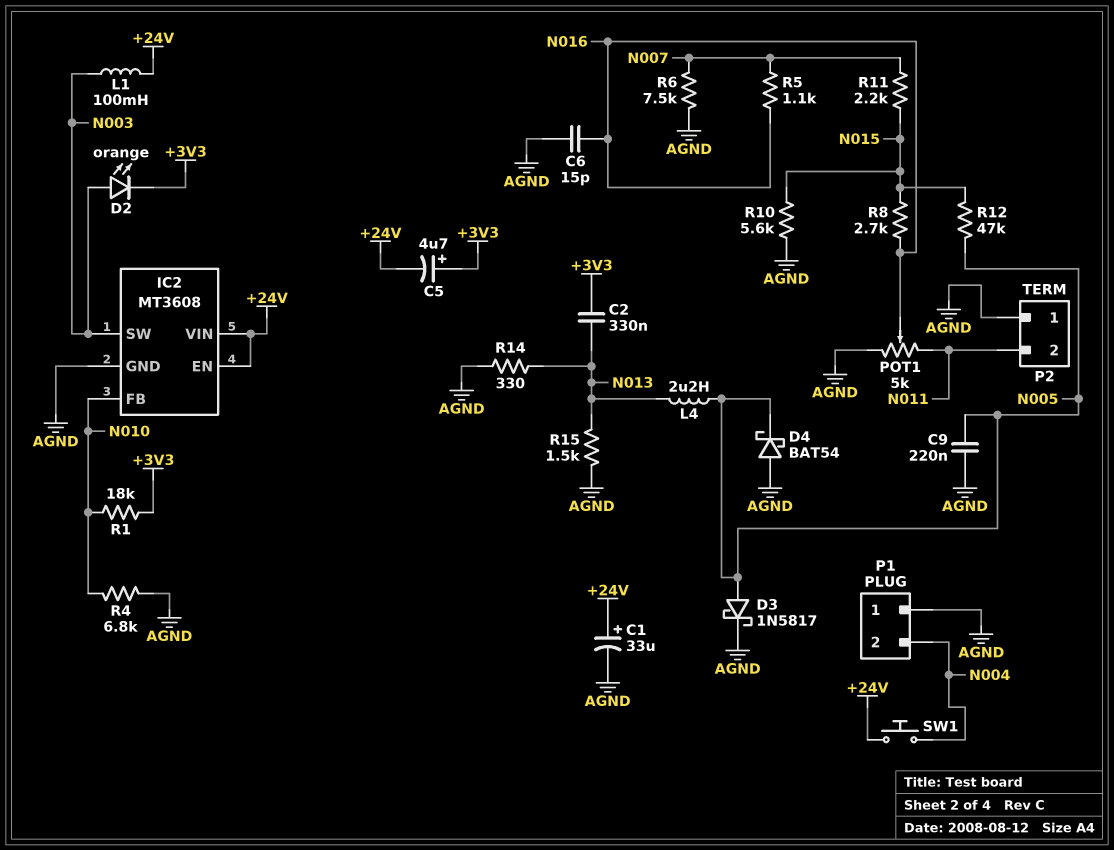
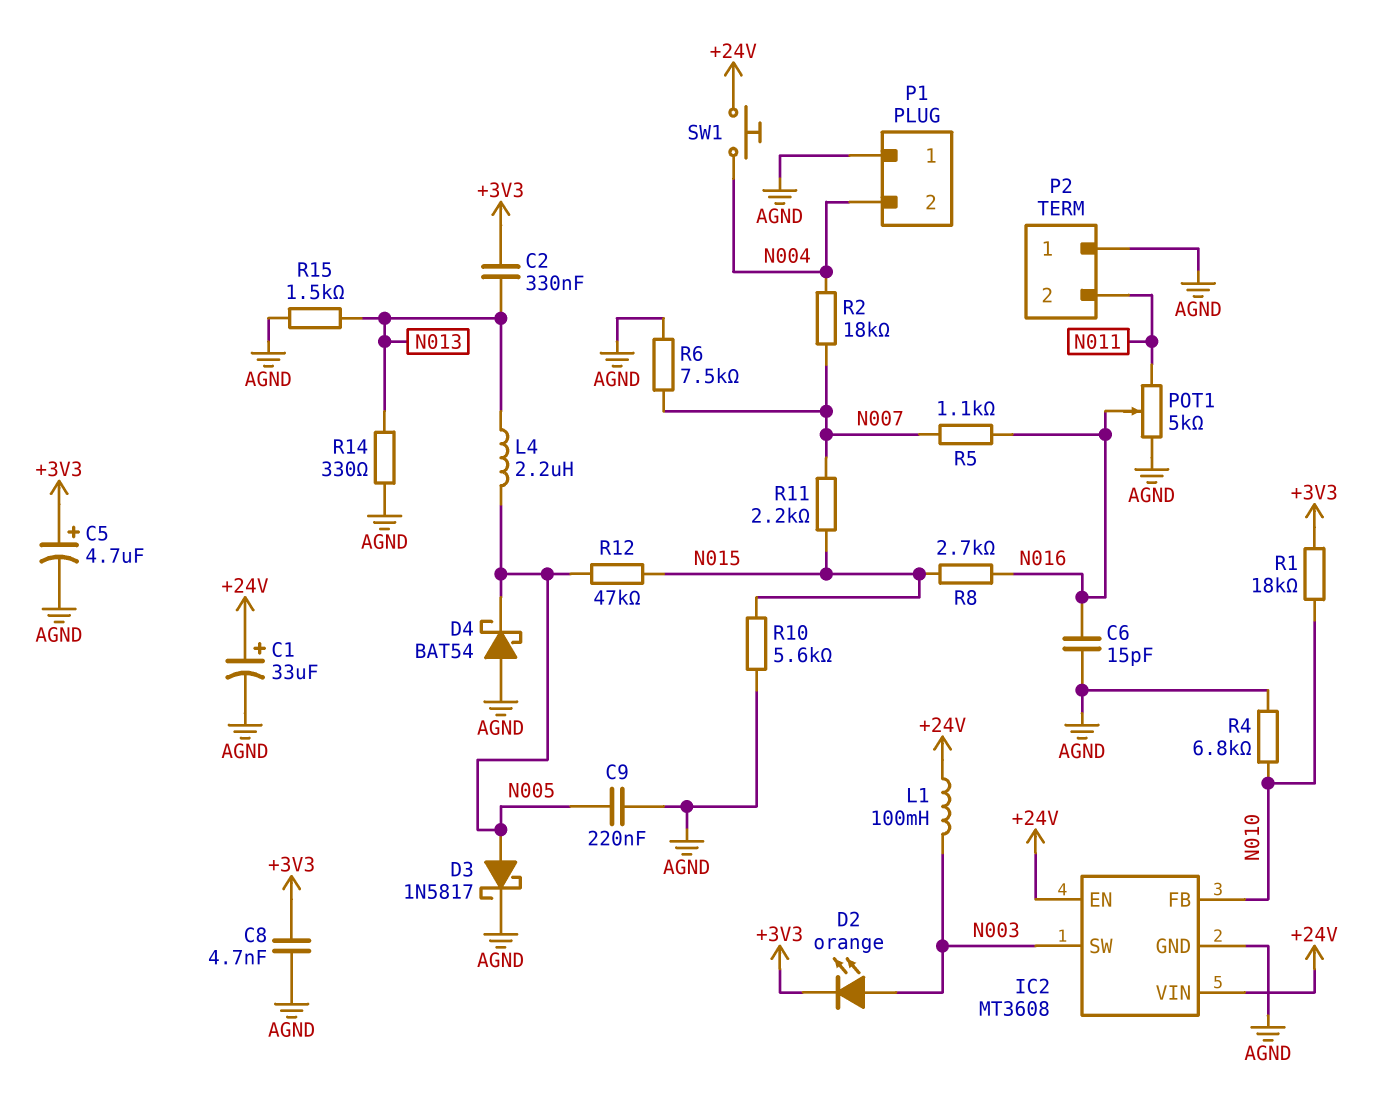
C5: 4.7uF (plus +3V3, minus +24V) -> 4.7uF (plus +3V3, minus AGND)
C8: none -> 4.7nF (+3V3, AGND)
R2: none -> 18k (N004, N007)

